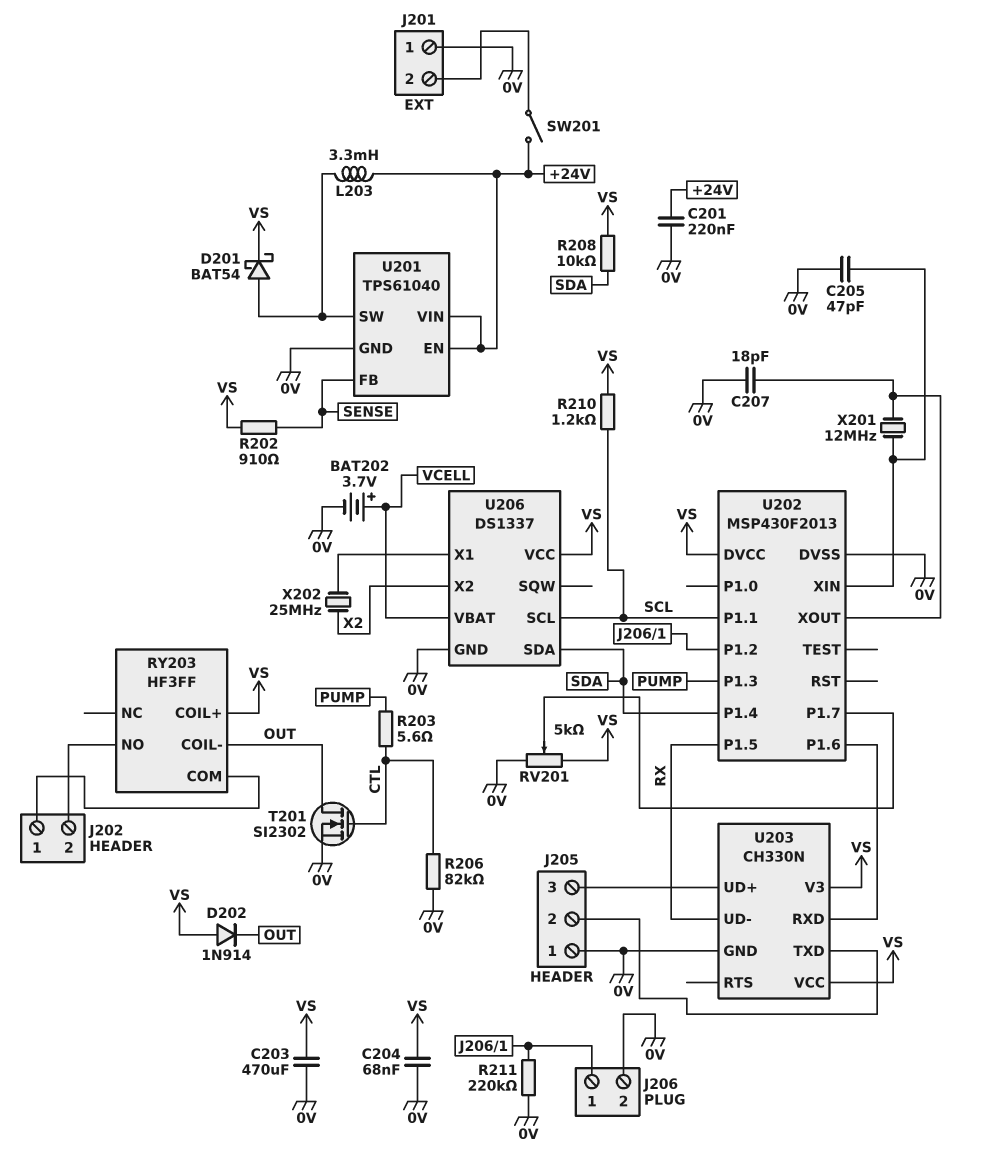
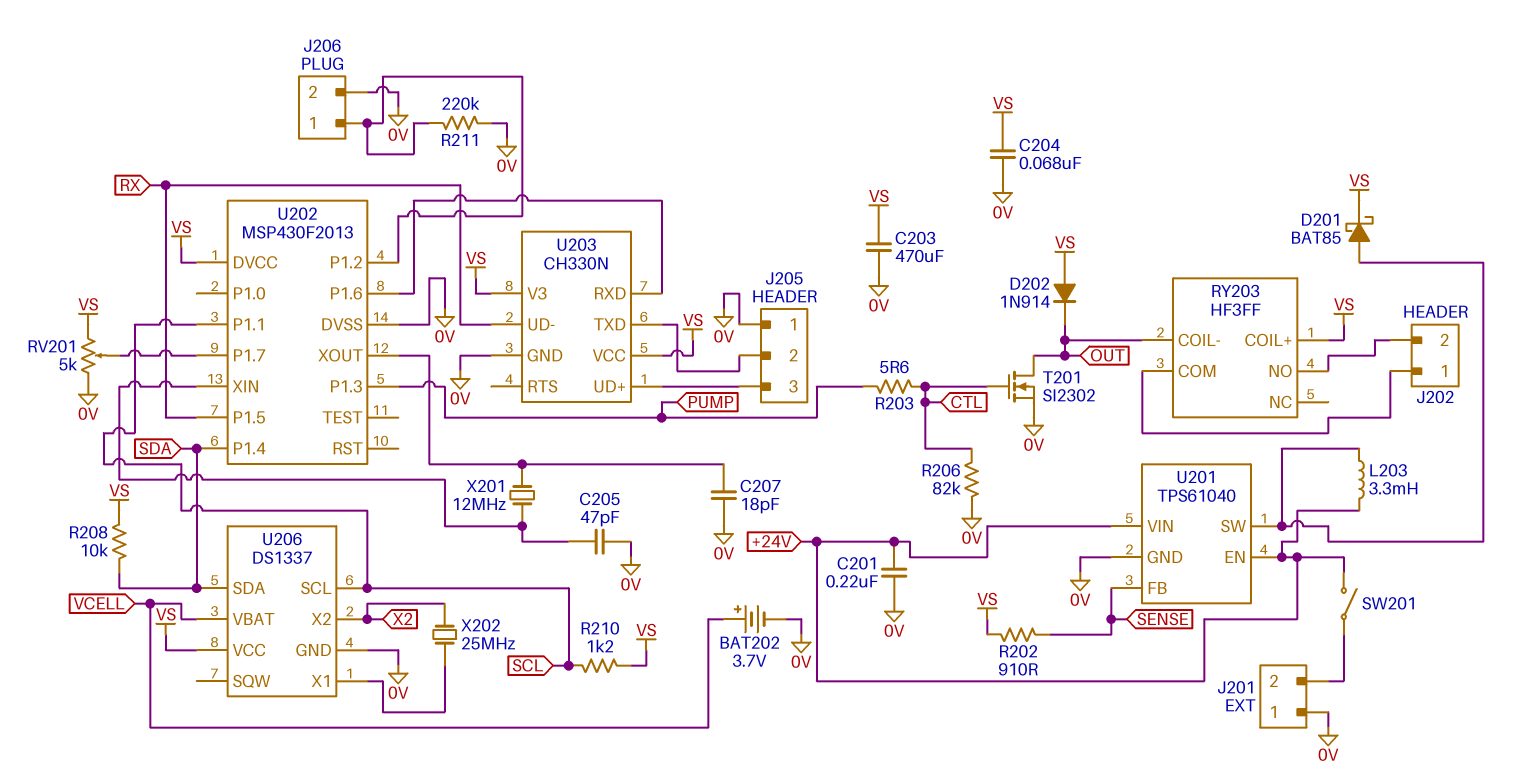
D201: schottky BAT54 (A U201/SW, K VS) -> schottky BAT85 (A U201/SW, K VS)

